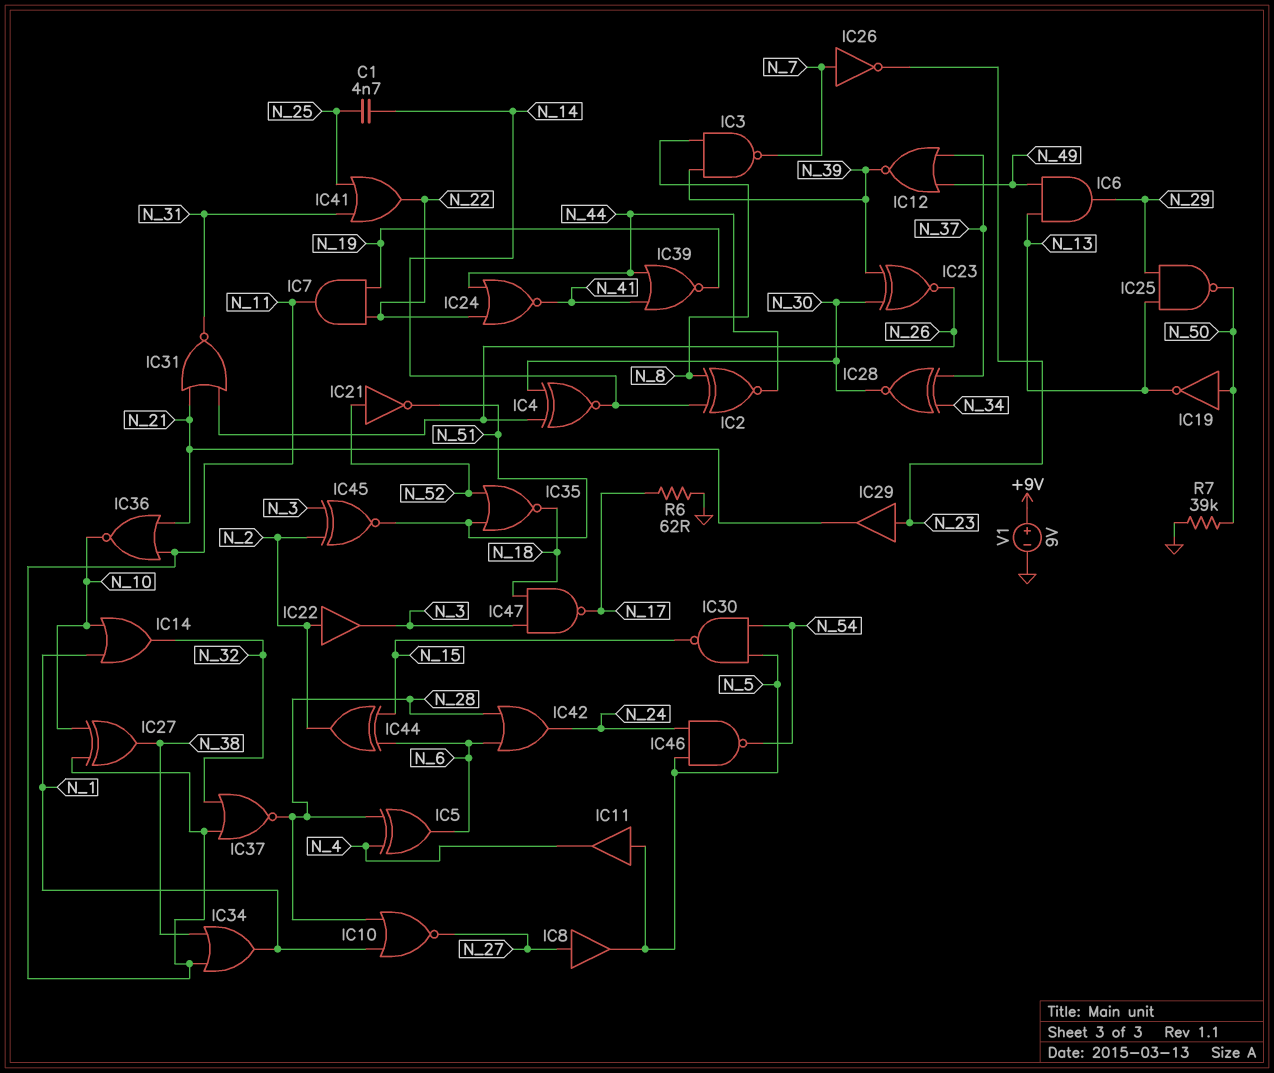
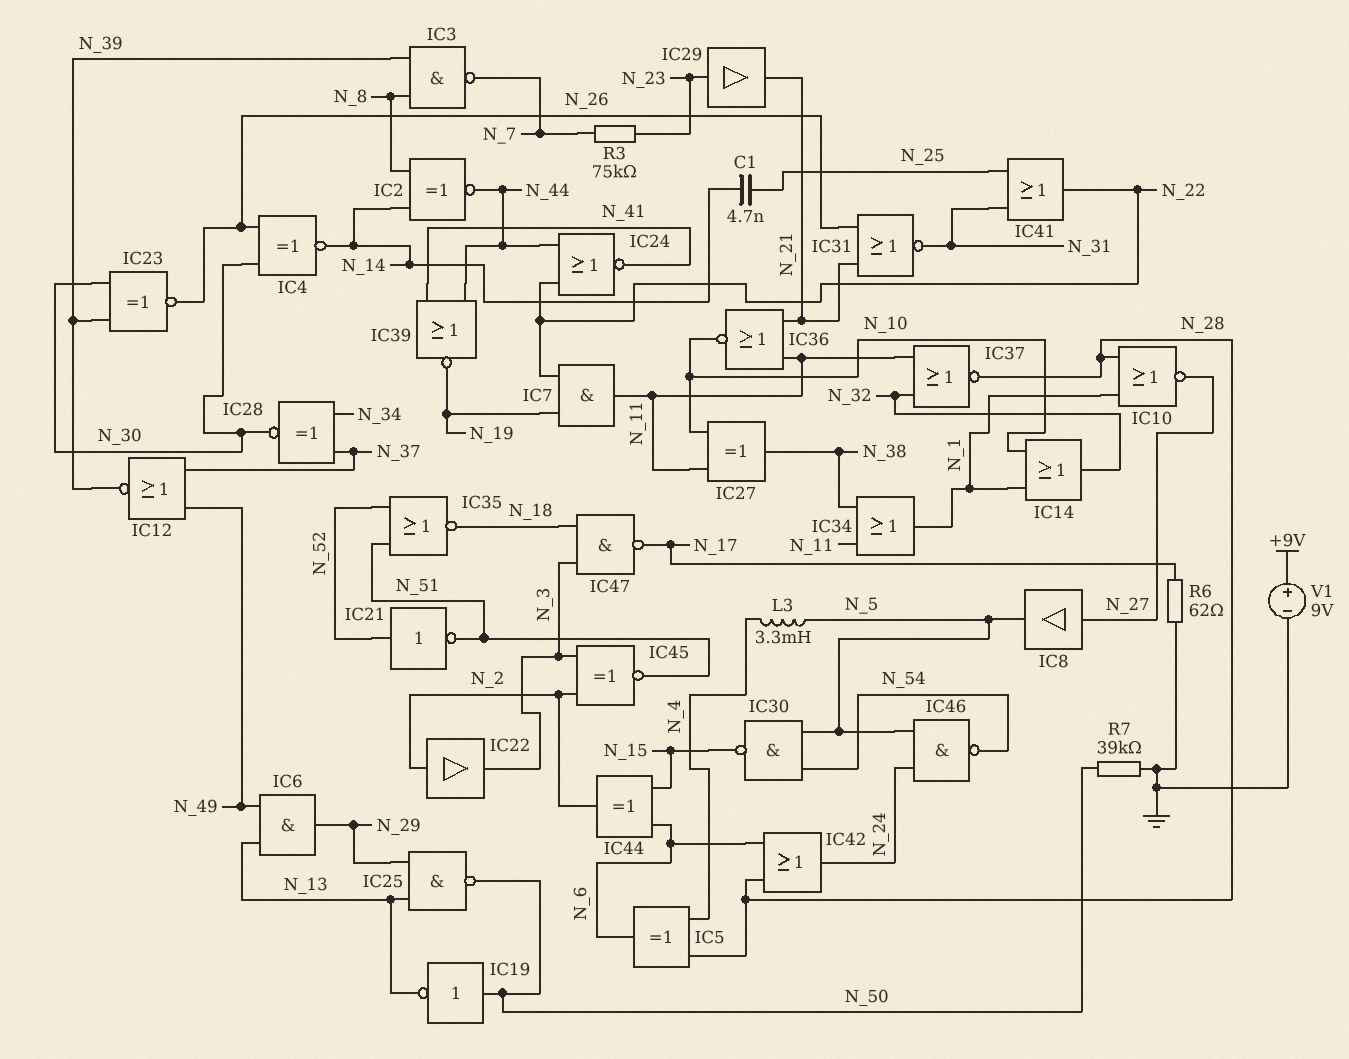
IC11: buffer (in N_5, out N_4) -> none
IC26: NOT (in N_7, out N_23) -> none
L3: none -> 3.3mH (N_4, N_5)
R3: none -> 75k (N_7, N_23)

